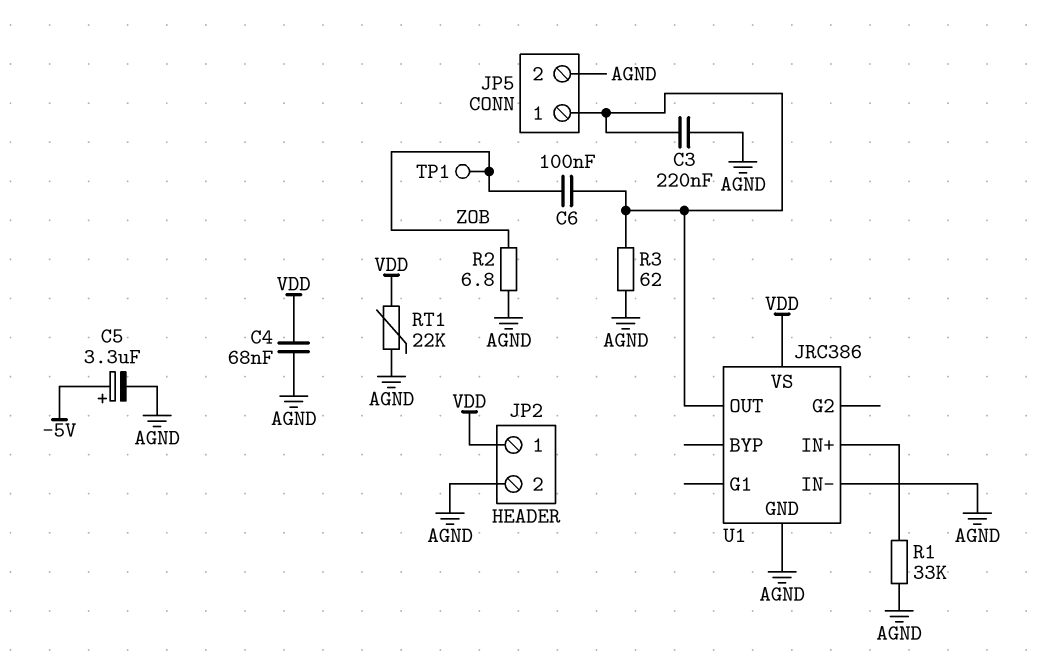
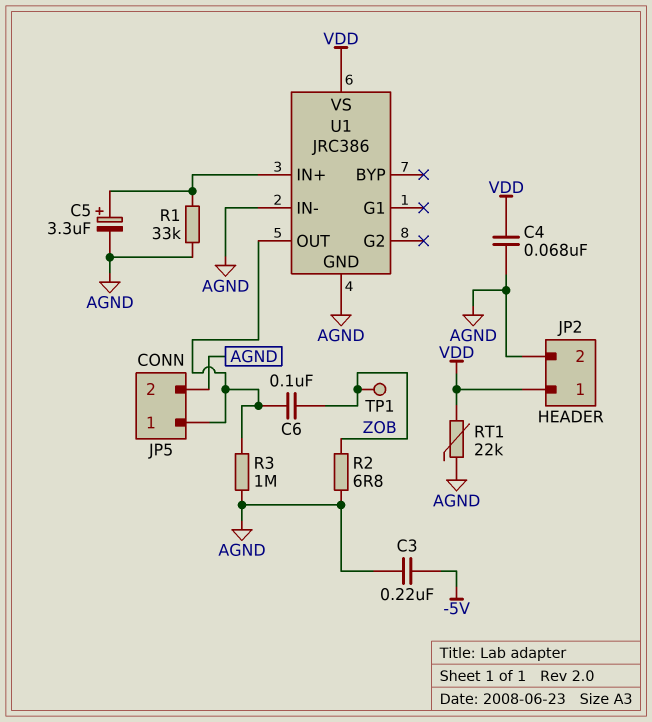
C3: 220nF (AGND, JP5/1) -> 220nF (-5V, AGND)
C5: 3.3uF (plus -5V, minus AGND) -> 3.3uF (plus U1/IN+, minus AGND)
R3: 62 (AGND, JP5/1) -> 1M (AGND, JP5/1)

